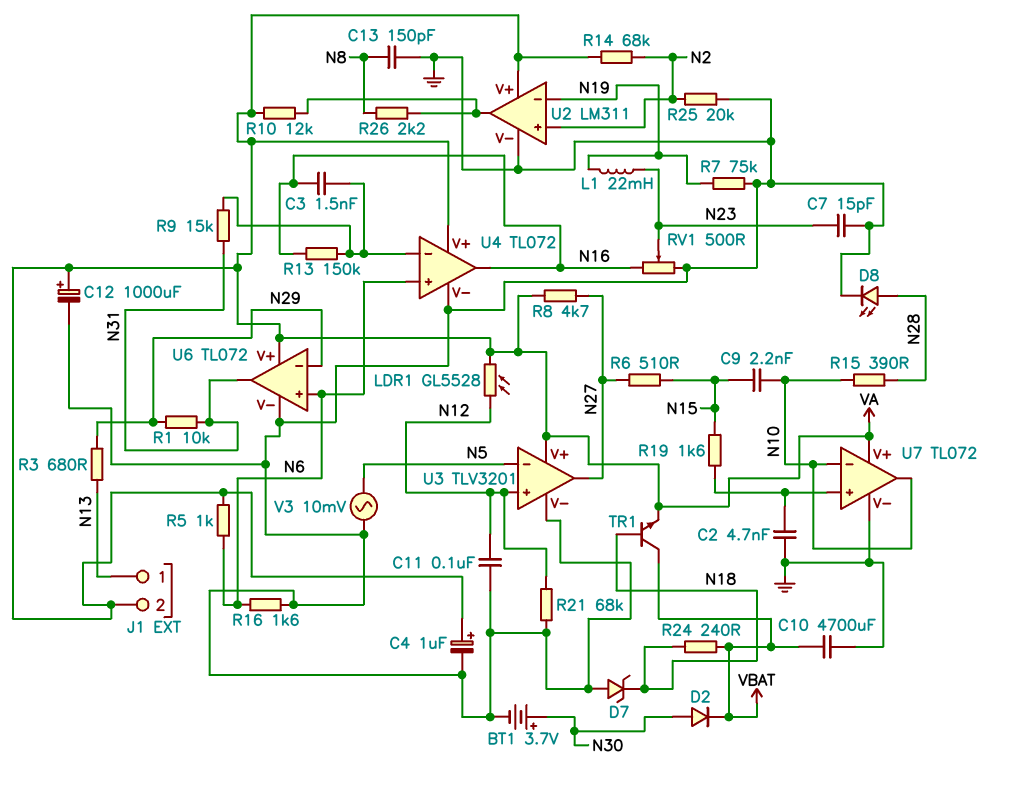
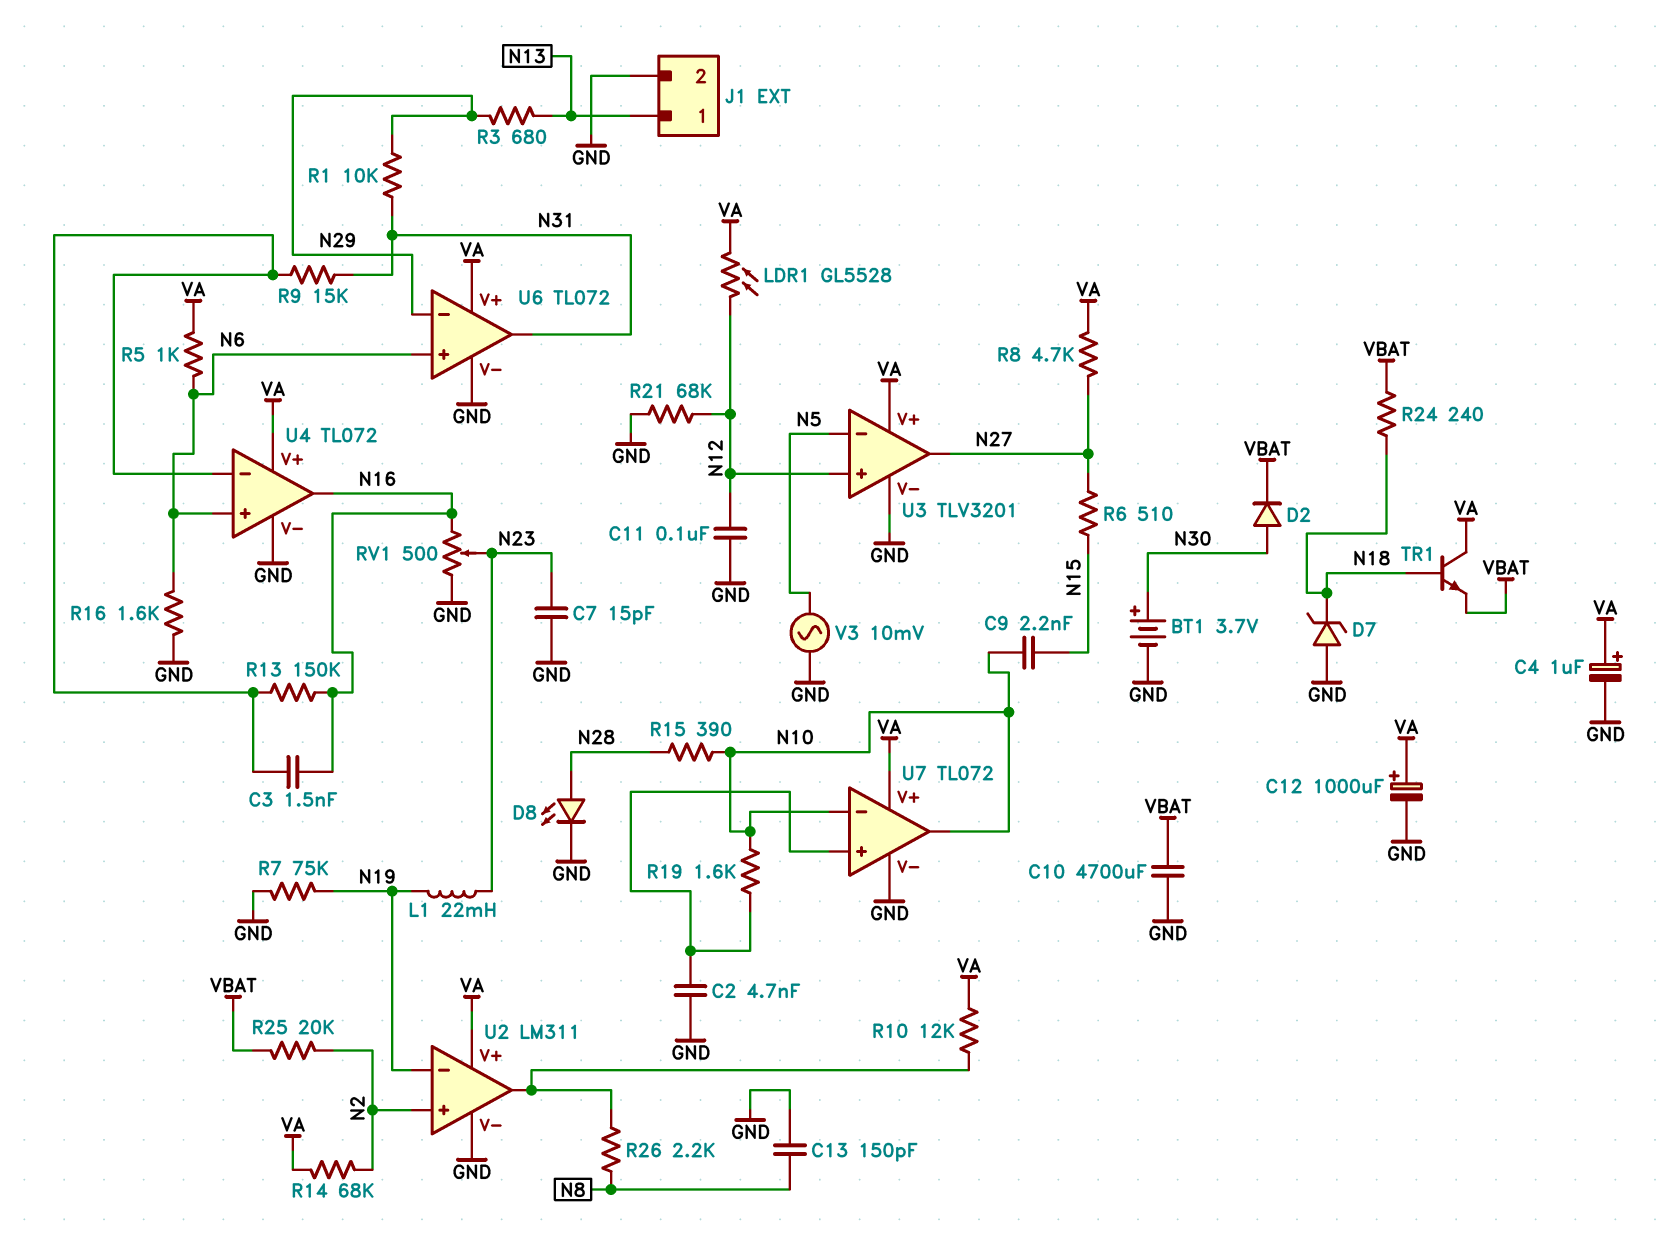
J1 pin 2: VA -> GND
R19: 1.6k (N15, U7/in+) -> 1.6k (N10, U7/in+)
R25: 20k (GND, N2) -> 20k (N2, VBAT)
TR1: NPN (B N18, C VBAT, E VA) -> NPN (B N18, C VA, E VBAT)

